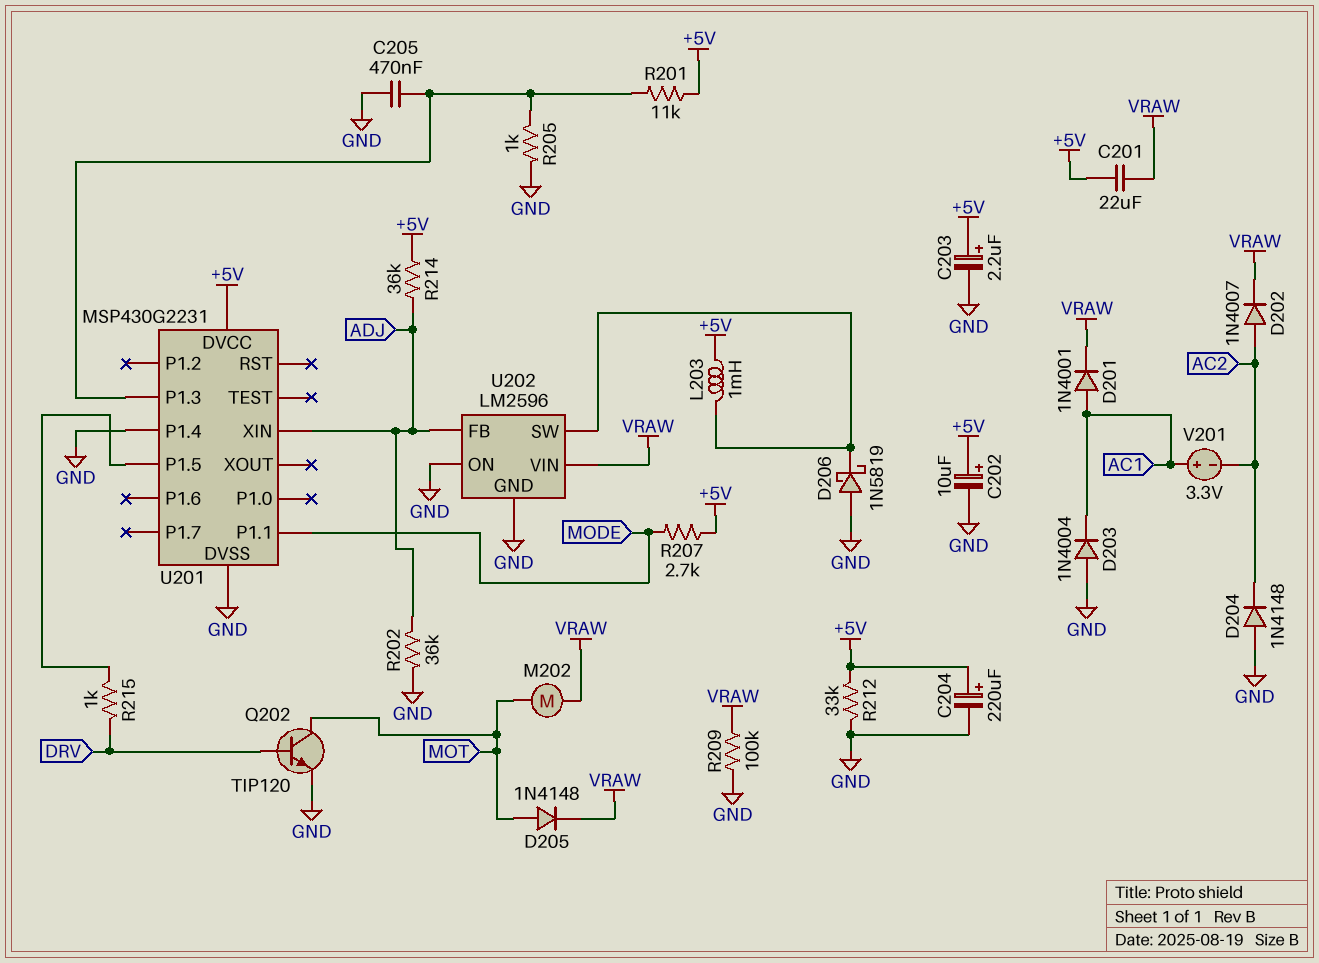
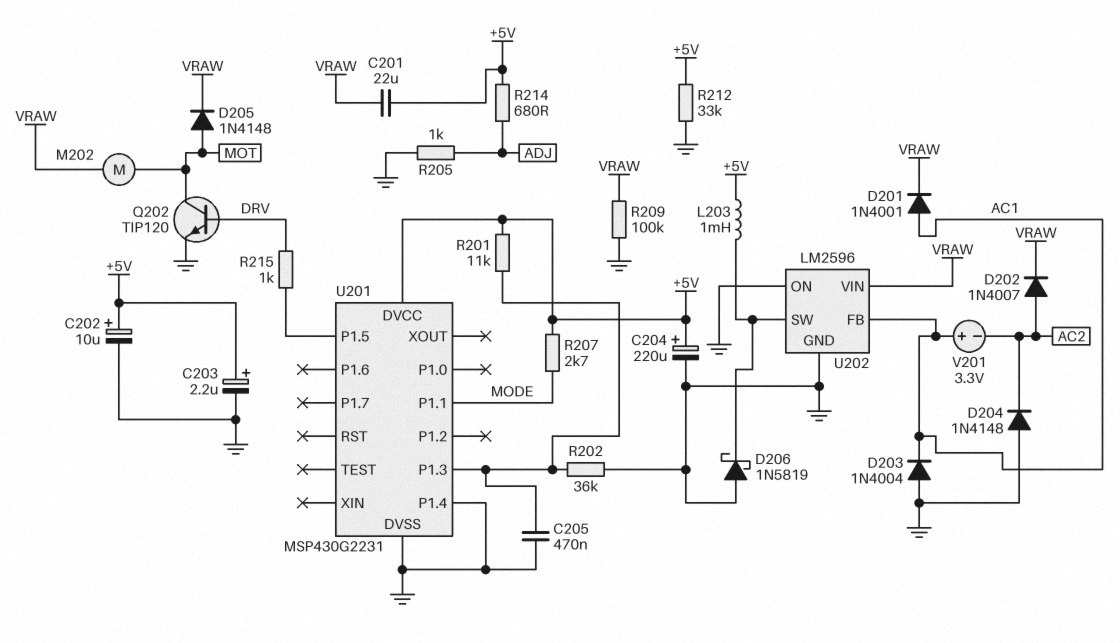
R202: 36k (ADJ, GND) -> 36k (GND, U201/P1.3)
R205: 1k (GND, U201/P1.3) -> 1k (ADJ, GND)
R214: 36k (+5V, ADJ) -> 680 (+5V, ADJ)
U201 pin XIN: ADJ -> none
U202 pin FB: ADJ -> AC1

